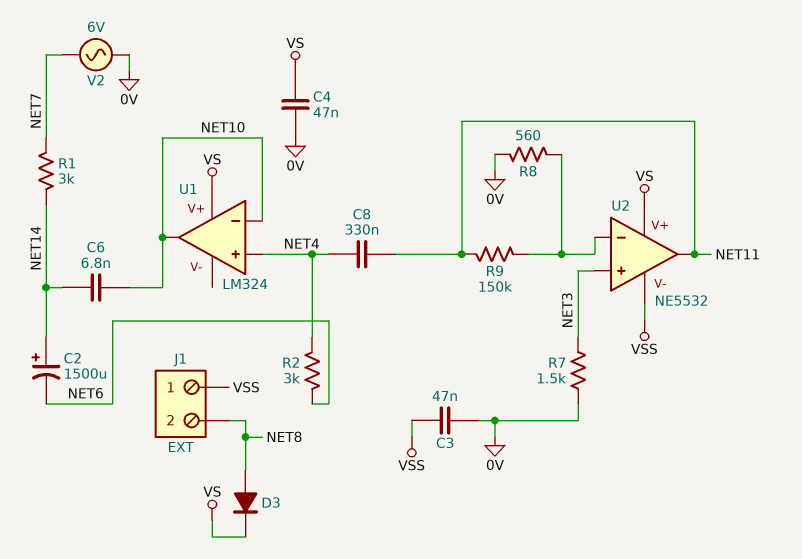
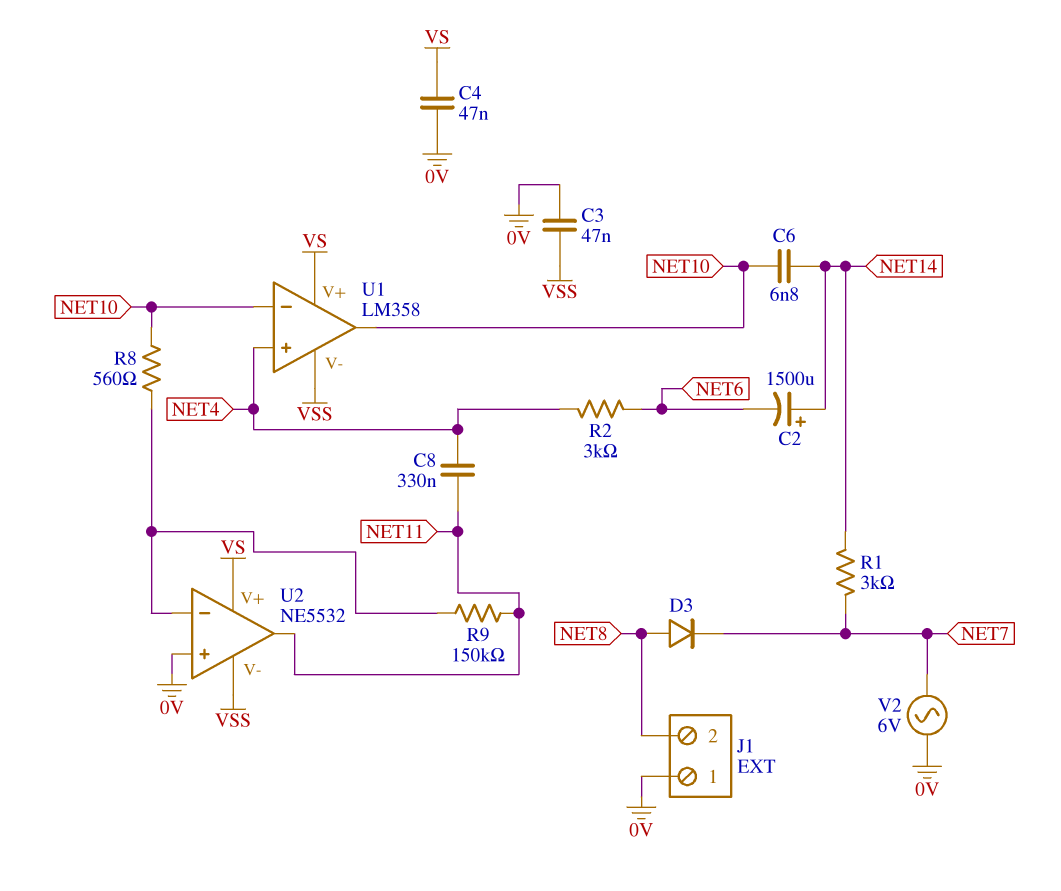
D3: diode (A NET8, K VS) -> diode (A NET8, K NET7)
J1 pin 1: VSS -> 0V
R7: 1.5k (0V, NET3) -> none
R8: 560 (0V, U2/in-) -> 560 (NET10, U2/in-)
U1: LM324 -> LM358
U1 pin V-: none -> VSS
U2 pin in+: NET3 -> 0V

